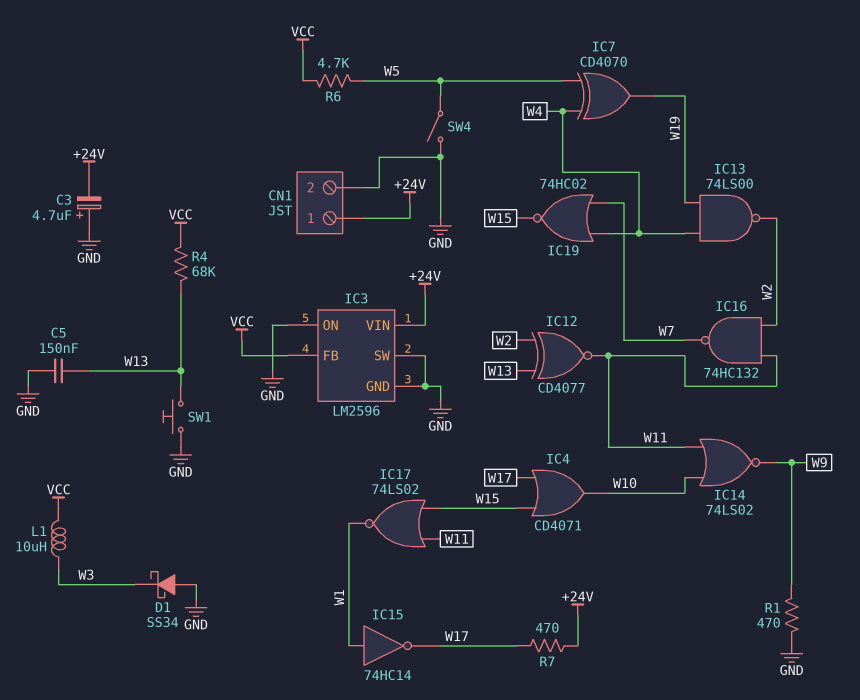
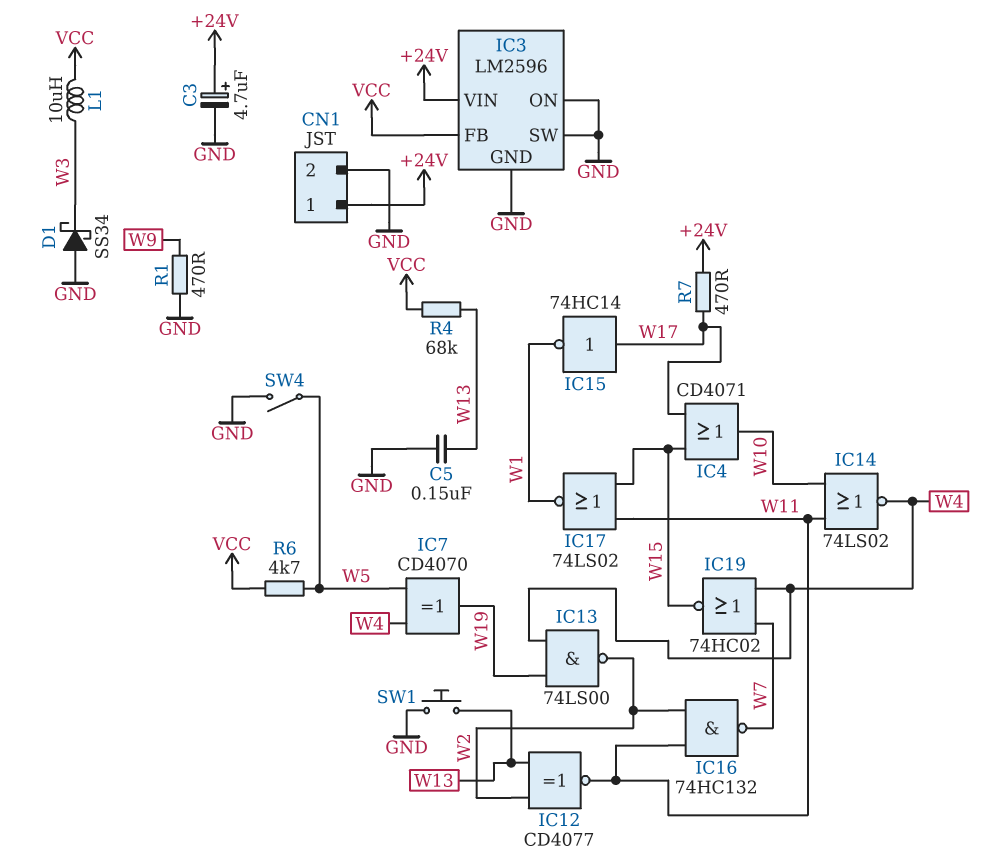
C3: 4.7uF (plus GND, minus +24V) -> 4.7uF (plus +24V, minus GND)
IC14: NOR 74LS02 (in W10, in W11, out W9) -> NOR 74LS02 (in W10, in W11, out W4)
IC15: NOT 74HC14 (in W1, out W17) -> NOT 74HC14 (in W17, out W1)

